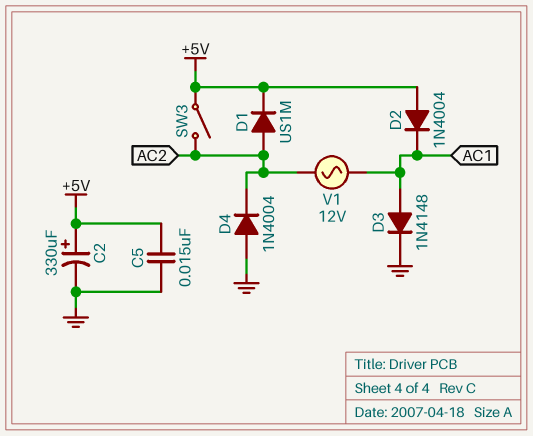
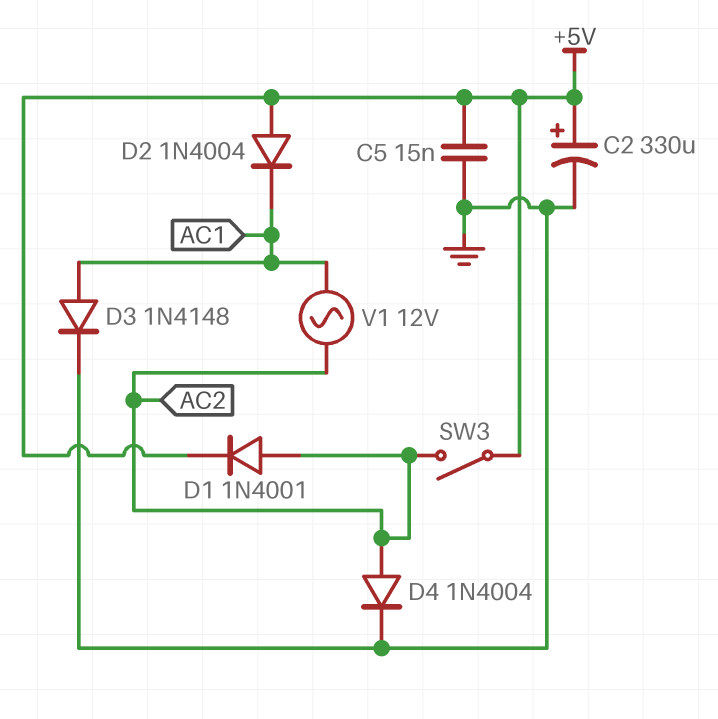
D1: diode US1M (A AC2, K +5V) -> diode 1N4001 (A AC2, K +5V)
D4: diode 1N4004 (A GND, K AC2) -> diode 1N4004 (A AC2, K GND)

